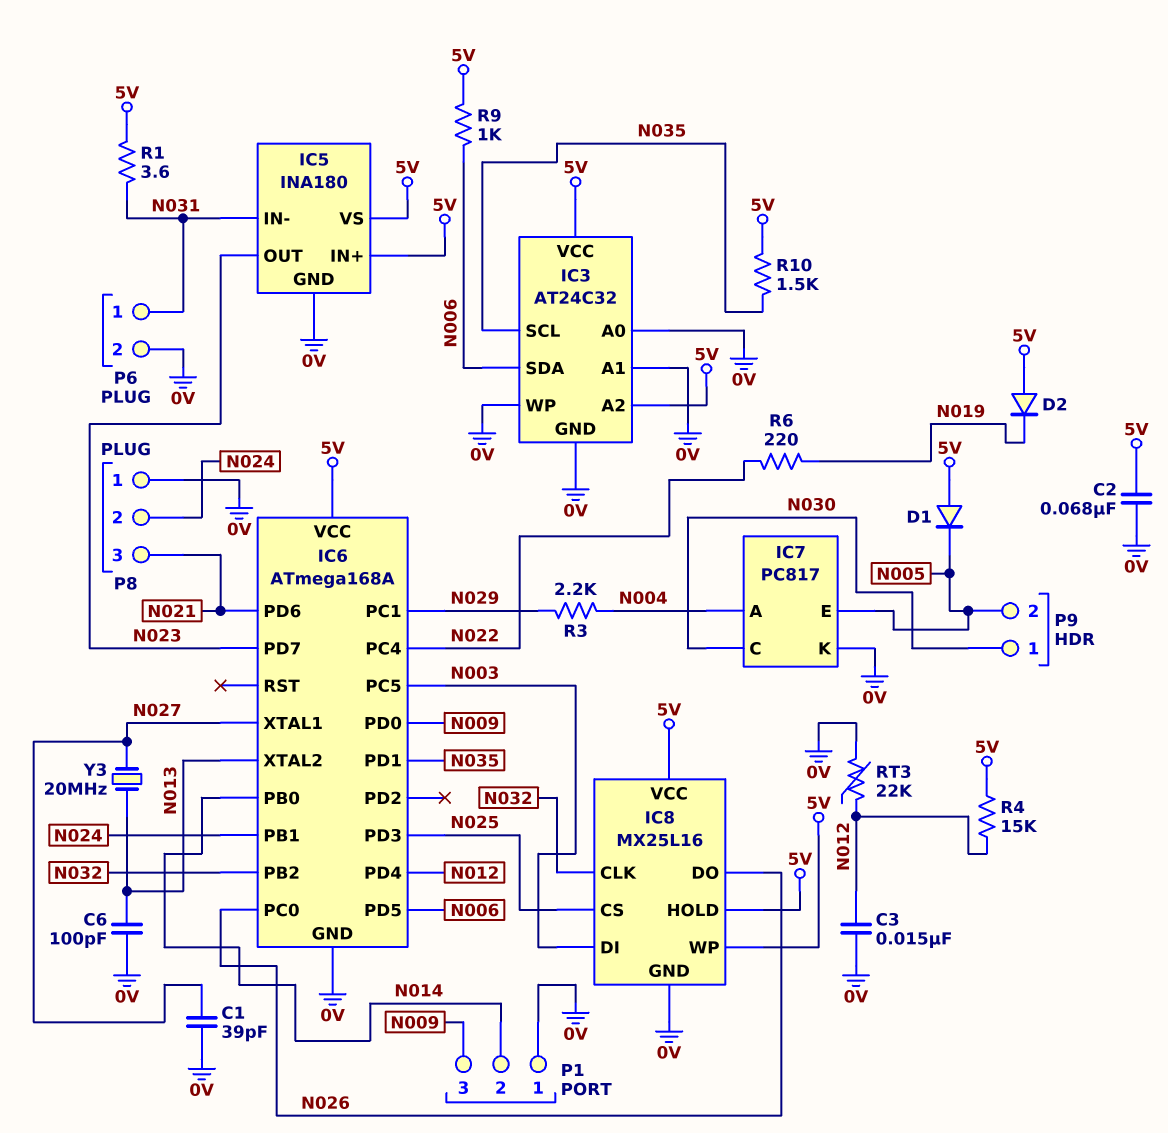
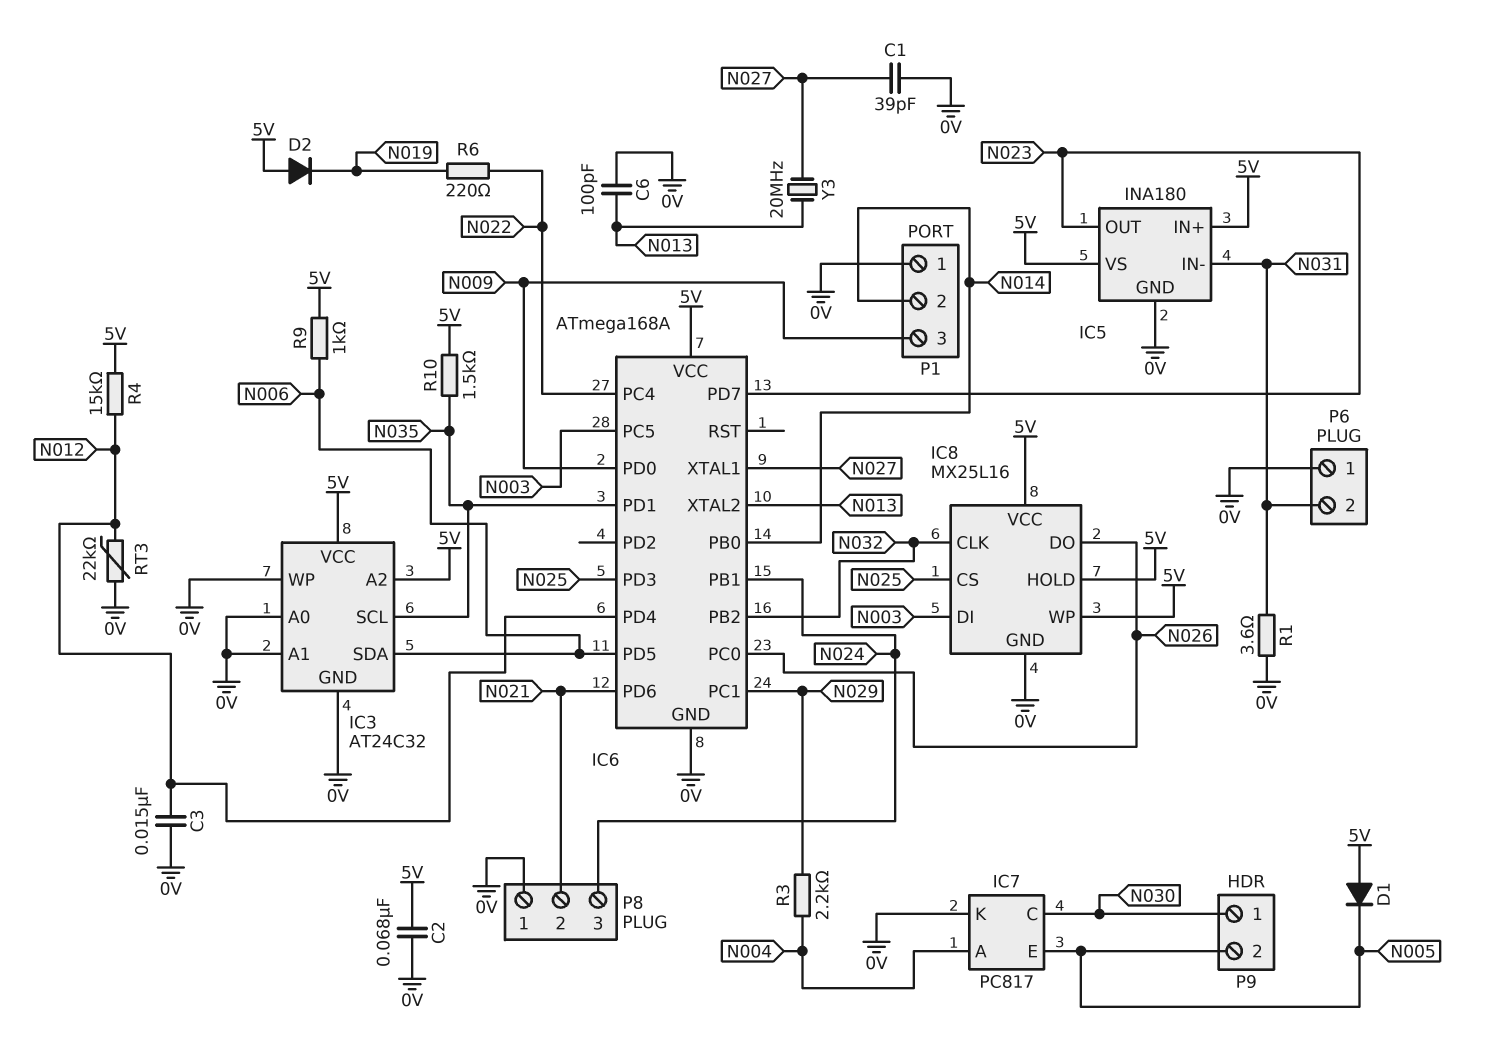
P6 pin 1: N031 -> 0V
P6 pin 2: 0V -> N031
P8 pin 2: N024 -> N021
P8 pin 3: N021 -> N024
R1: 3.6 (5V, N031) -> 3.6 (0V, N031)

